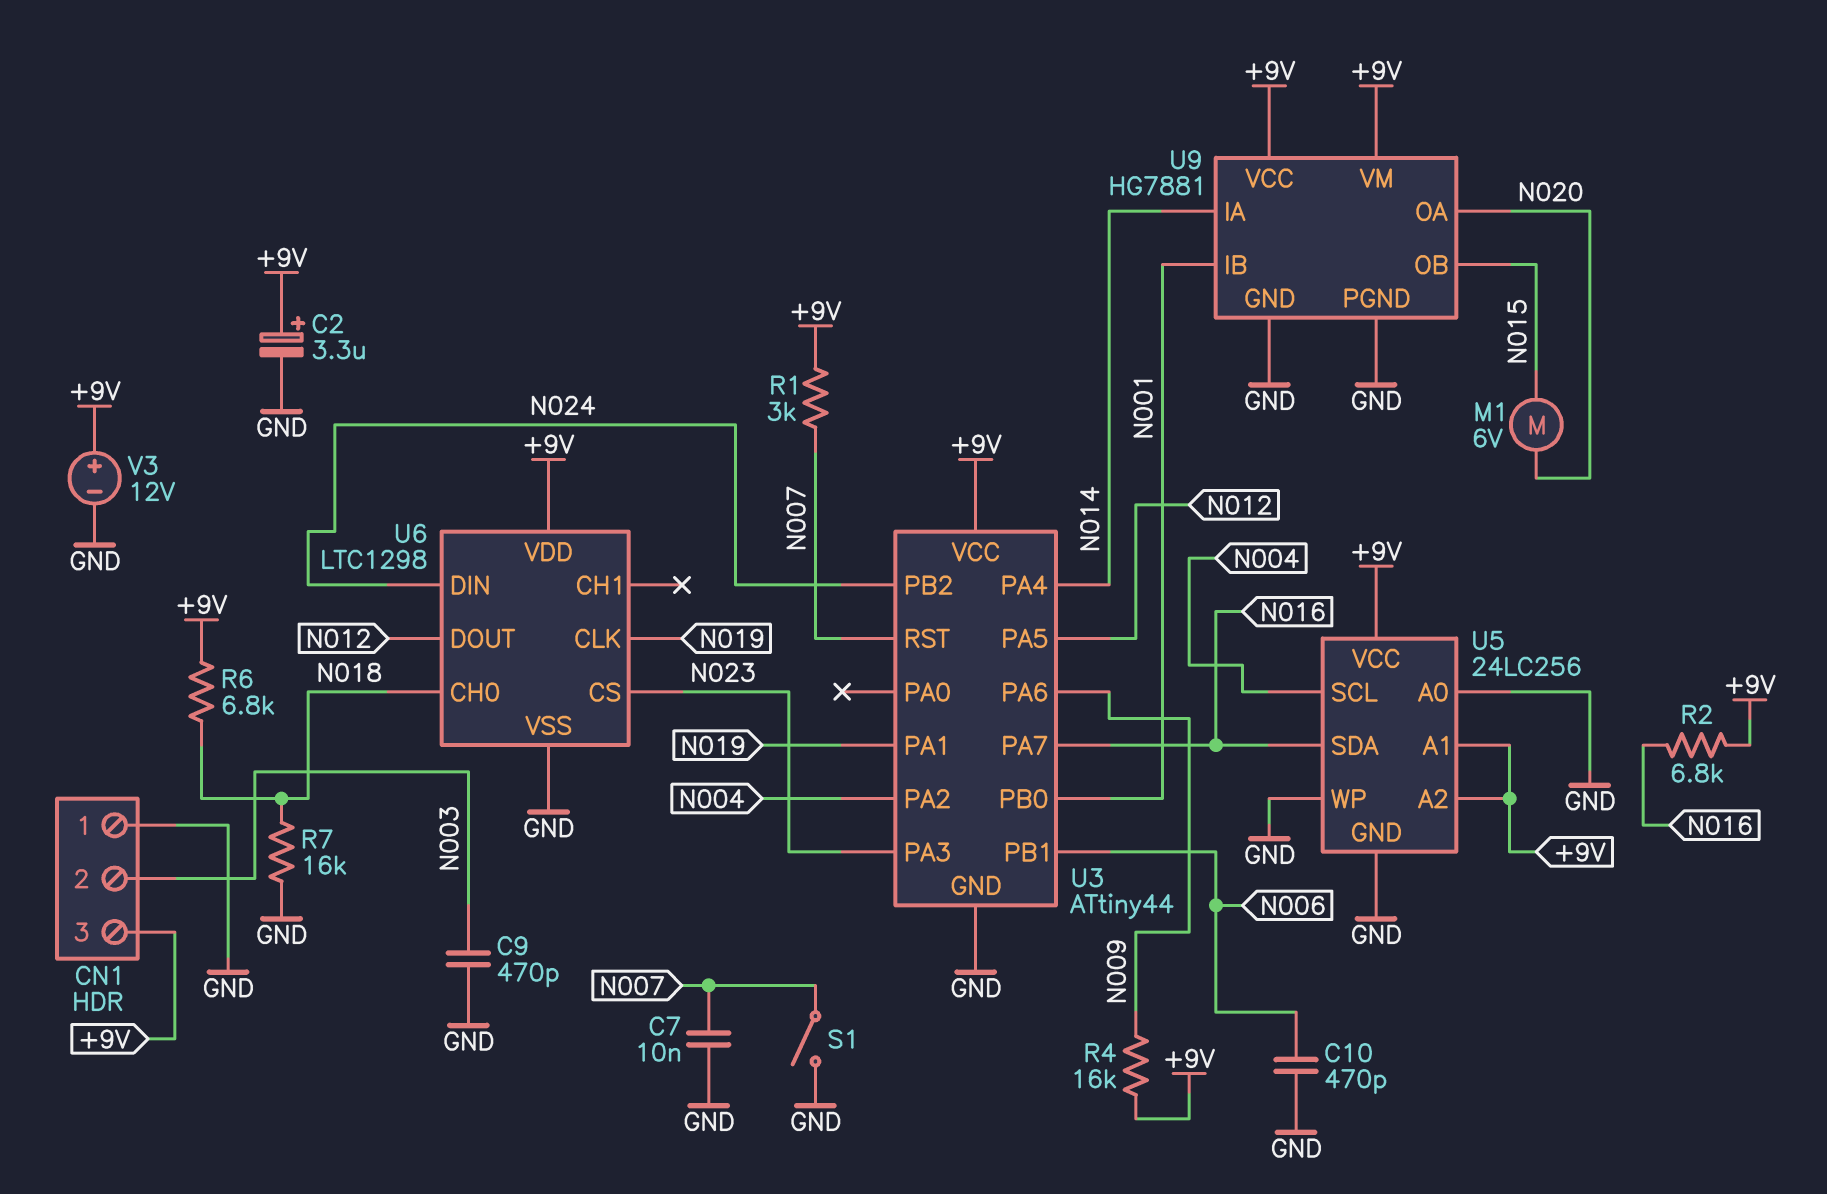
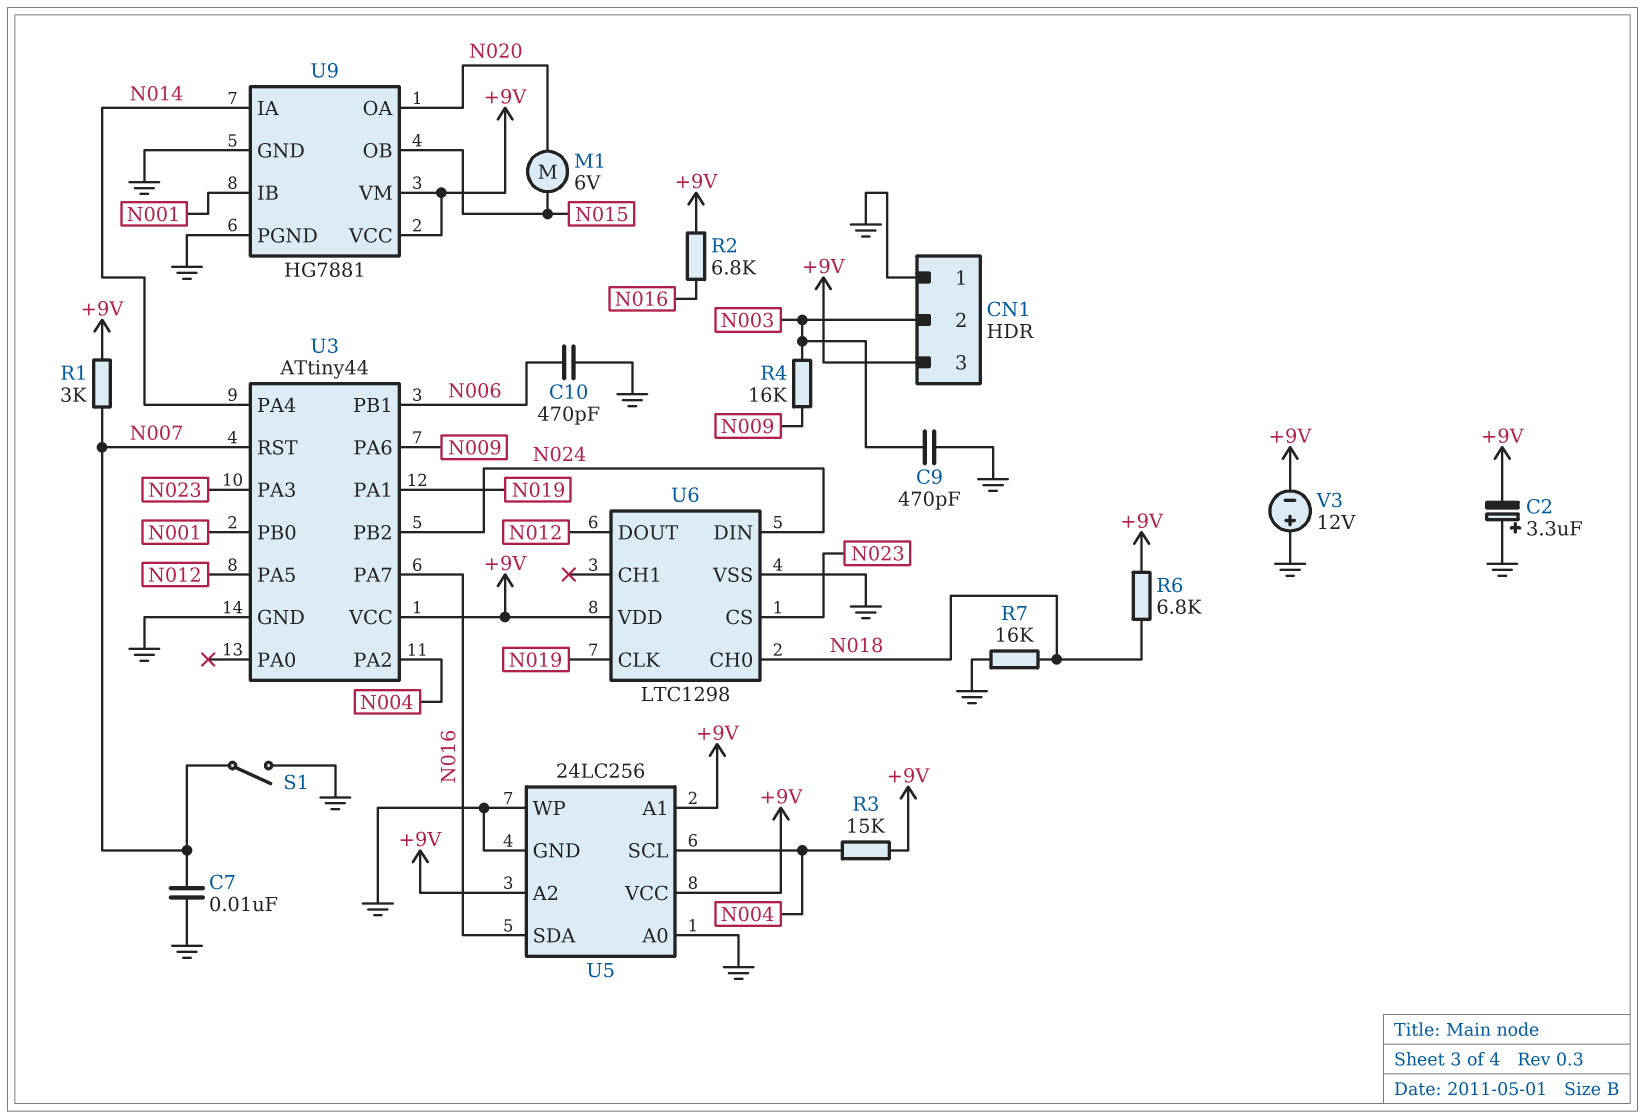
C2: 3.3uF (plus +9V, minus GND) -> 3.3uF (plus GND, minus +9V)
R3: none -> 15k (+9V, N004)
R4: 16k (+9V, N009) -> 16k (N003, N009)
V3: 12V (plus +9V, minus GND) -> 12V (plus GND, minus +9V)

